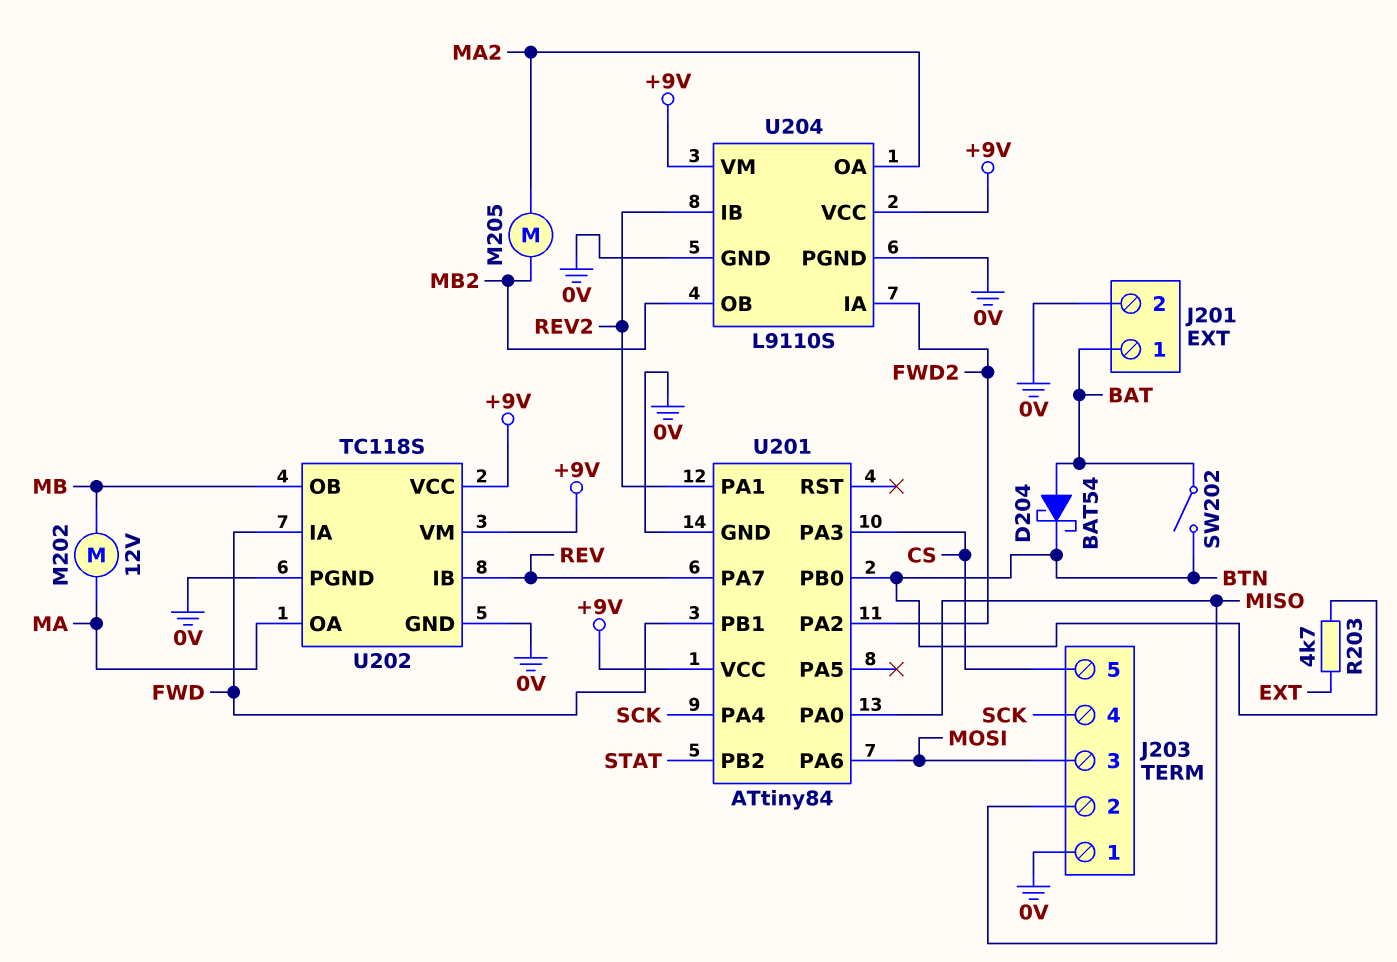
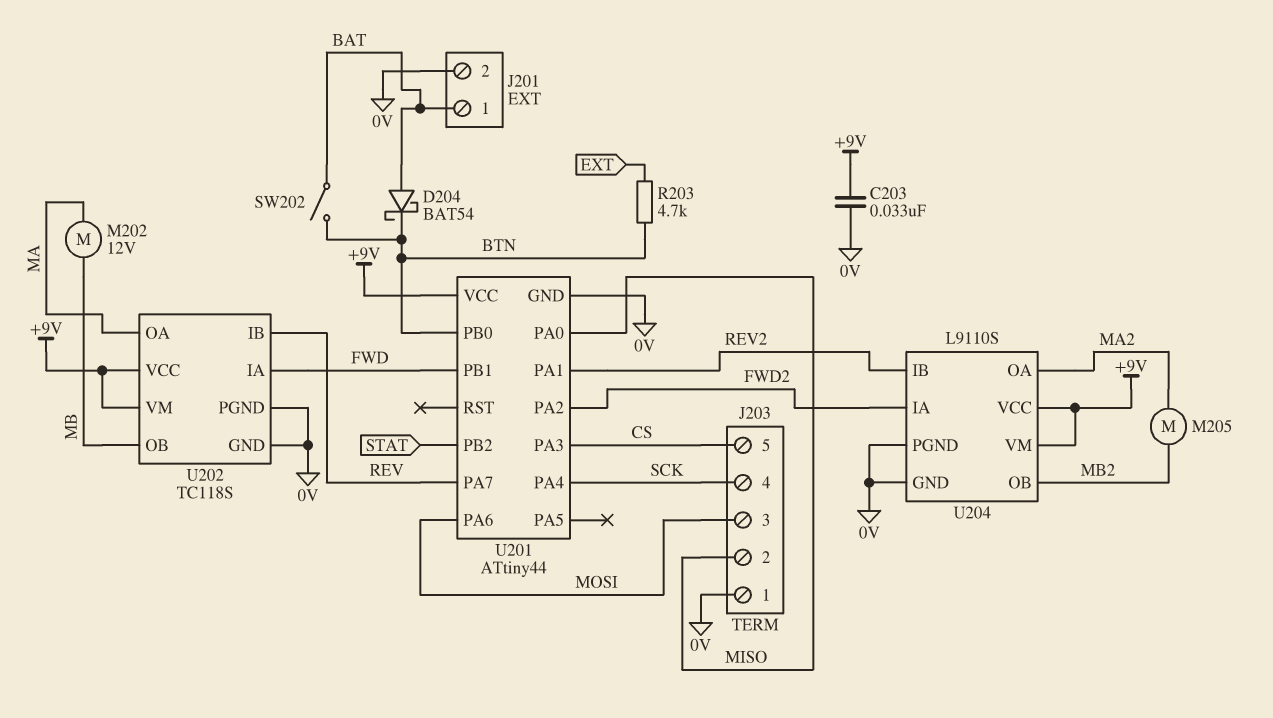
C203: none -> 33nF (+9V, 0V)
U201: ATtiny84 -> ATtiny44

